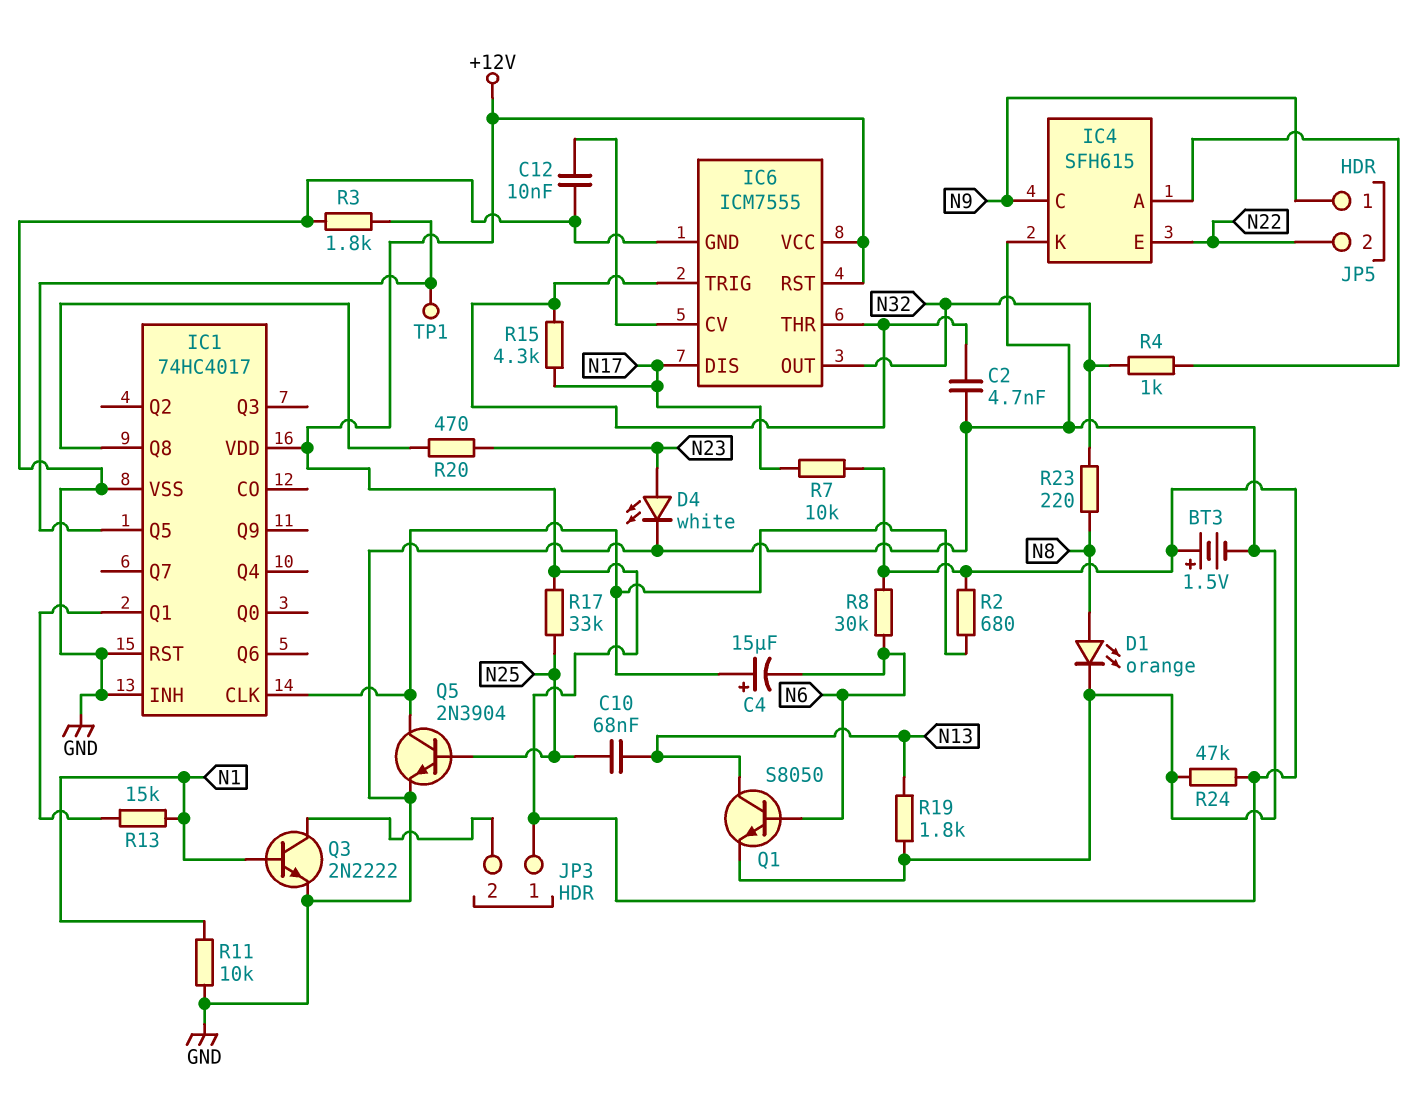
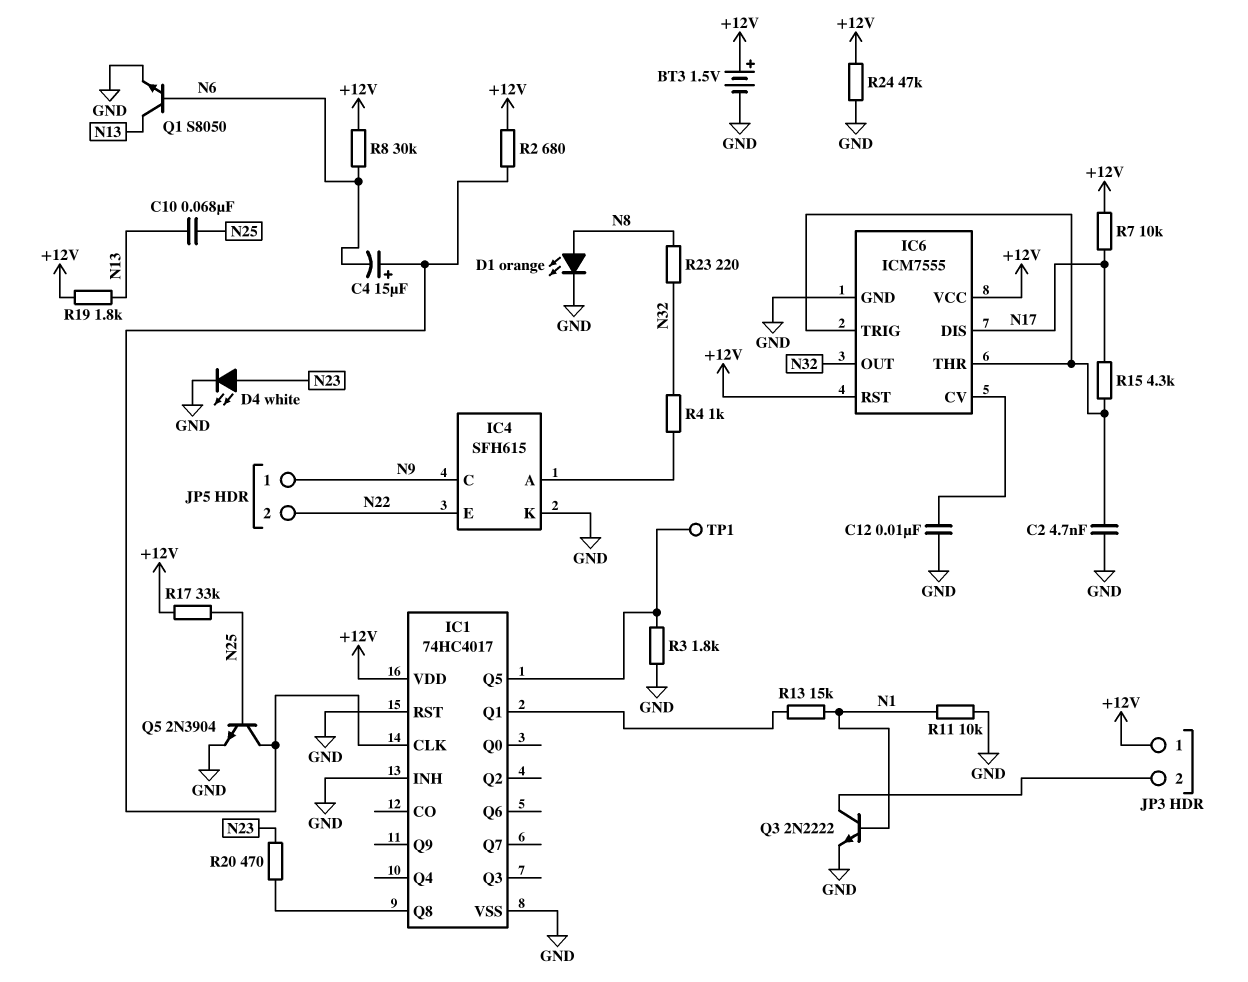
R19: 1.8k (GND, N13) -> 1.8k (+12V, N13)

